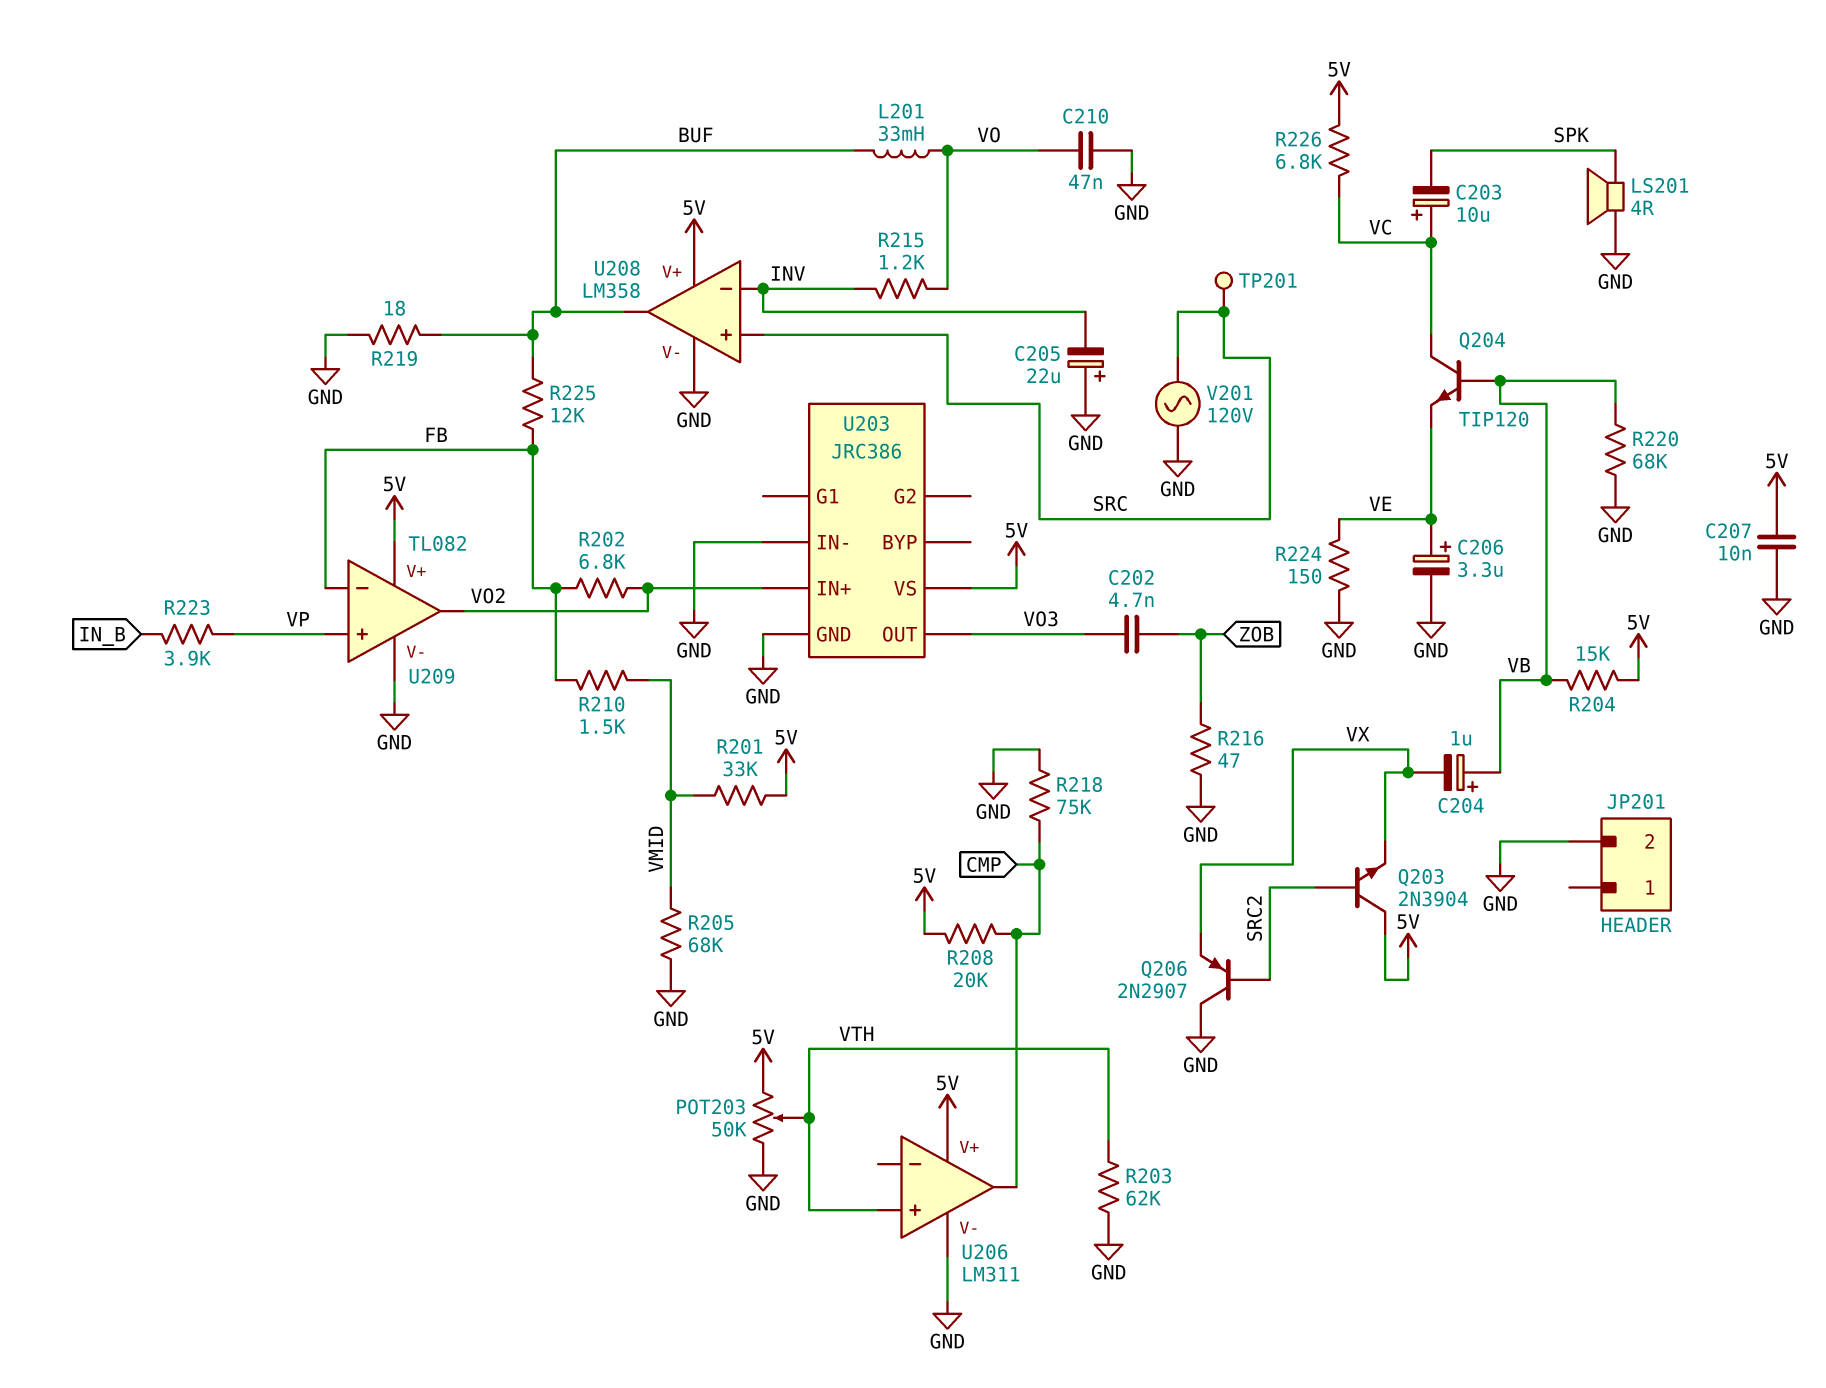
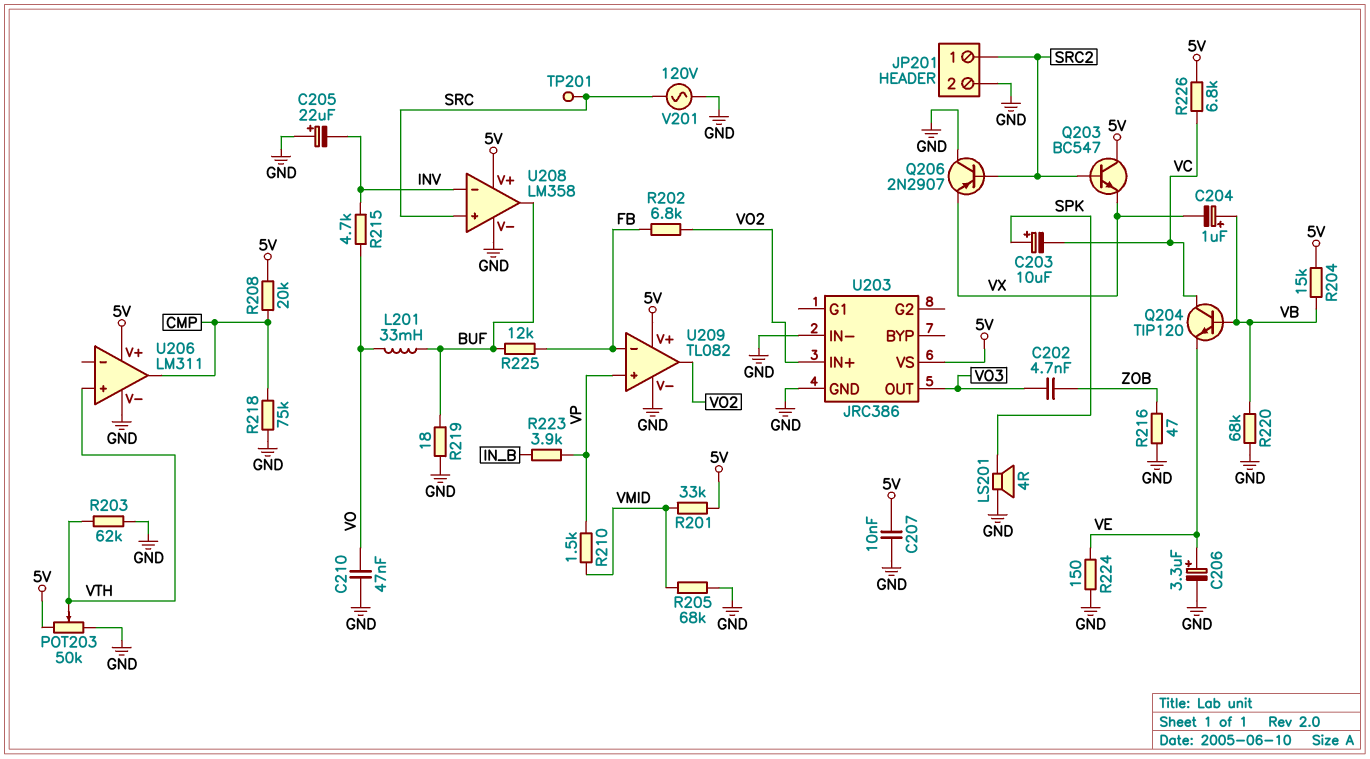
C203: 10uF (plus VC, minus SPK) -> 10uF (plus SPK, minus VC)
JP201 pin 1: none -> SRC2
Q203: NPN 2N3904 (B SRC2, C 5V, E VX) -> NPN BC547 (B SRC2, C 5V, E VX)
R210: 1.5k (FB, VMID) -> 1.5k (VMID, VP)
R215: 1.2k (INV, VO) -> 4.7k (INV, VO)

